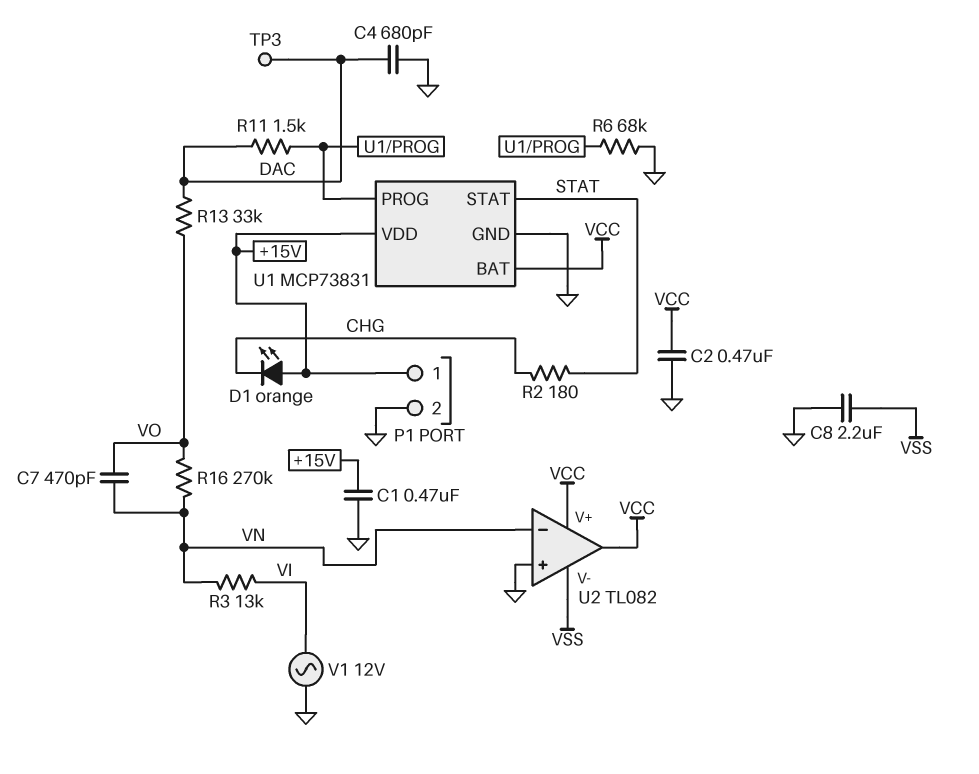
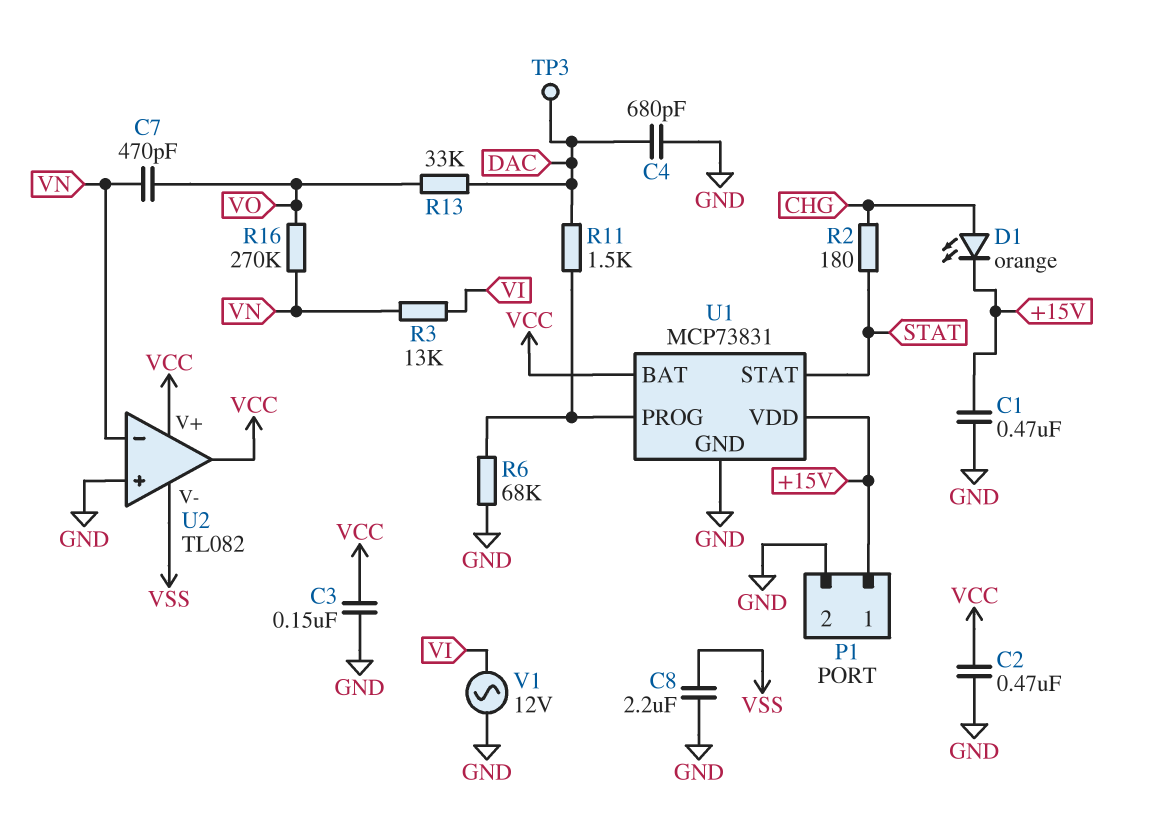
C3: none -> 150nF (GND, VCC)
D1: LED orange (A +15V, K CHG) -> LED orange (A CHG, K +15V)

